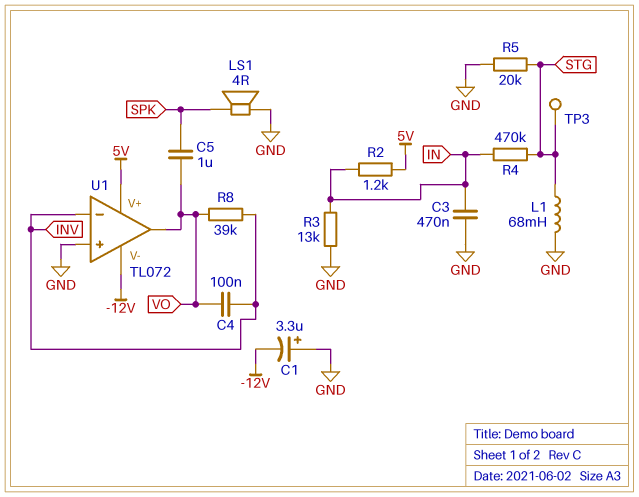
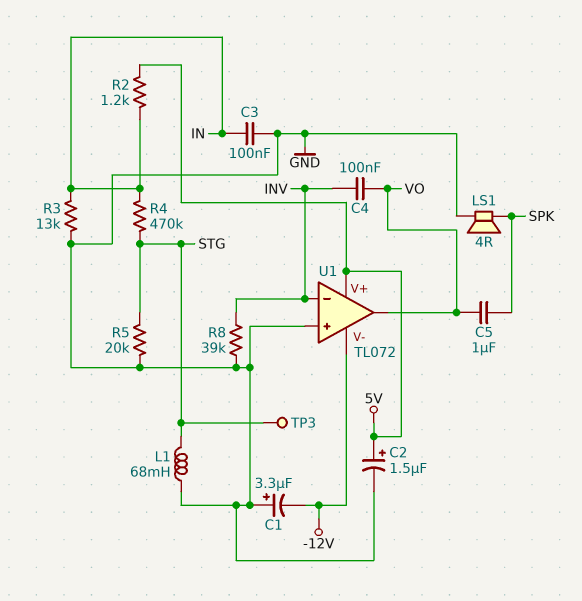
C2: none -> 1.5uF (plus 5V, minus GND)
C3: 470nF (GND, IN) -> 100nF (GND, IN)
R8: 39k (INV, VO) -> 39k (GND, INV)

